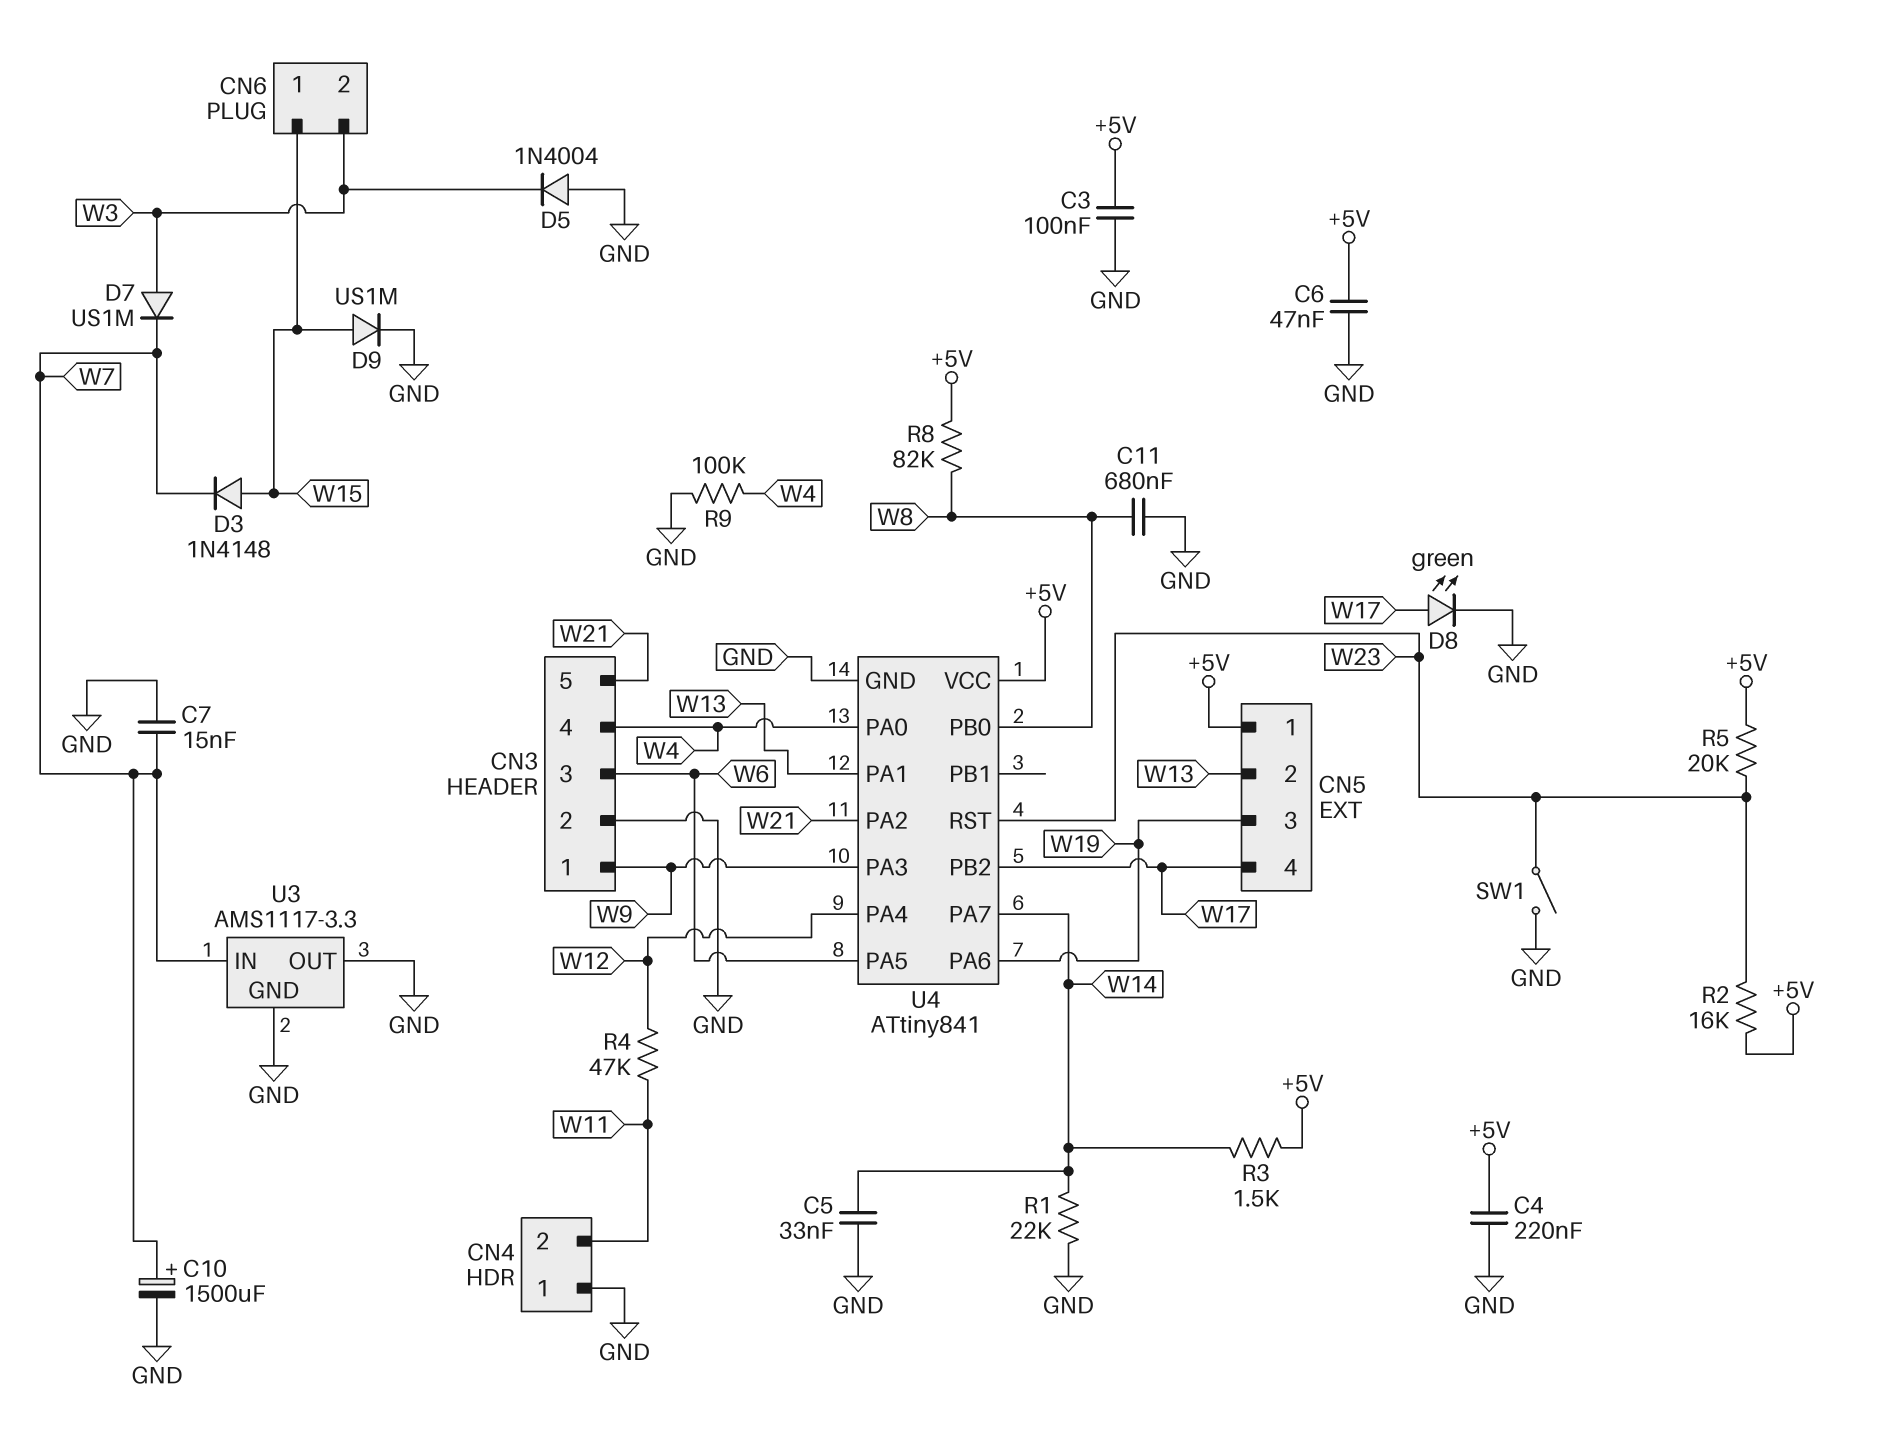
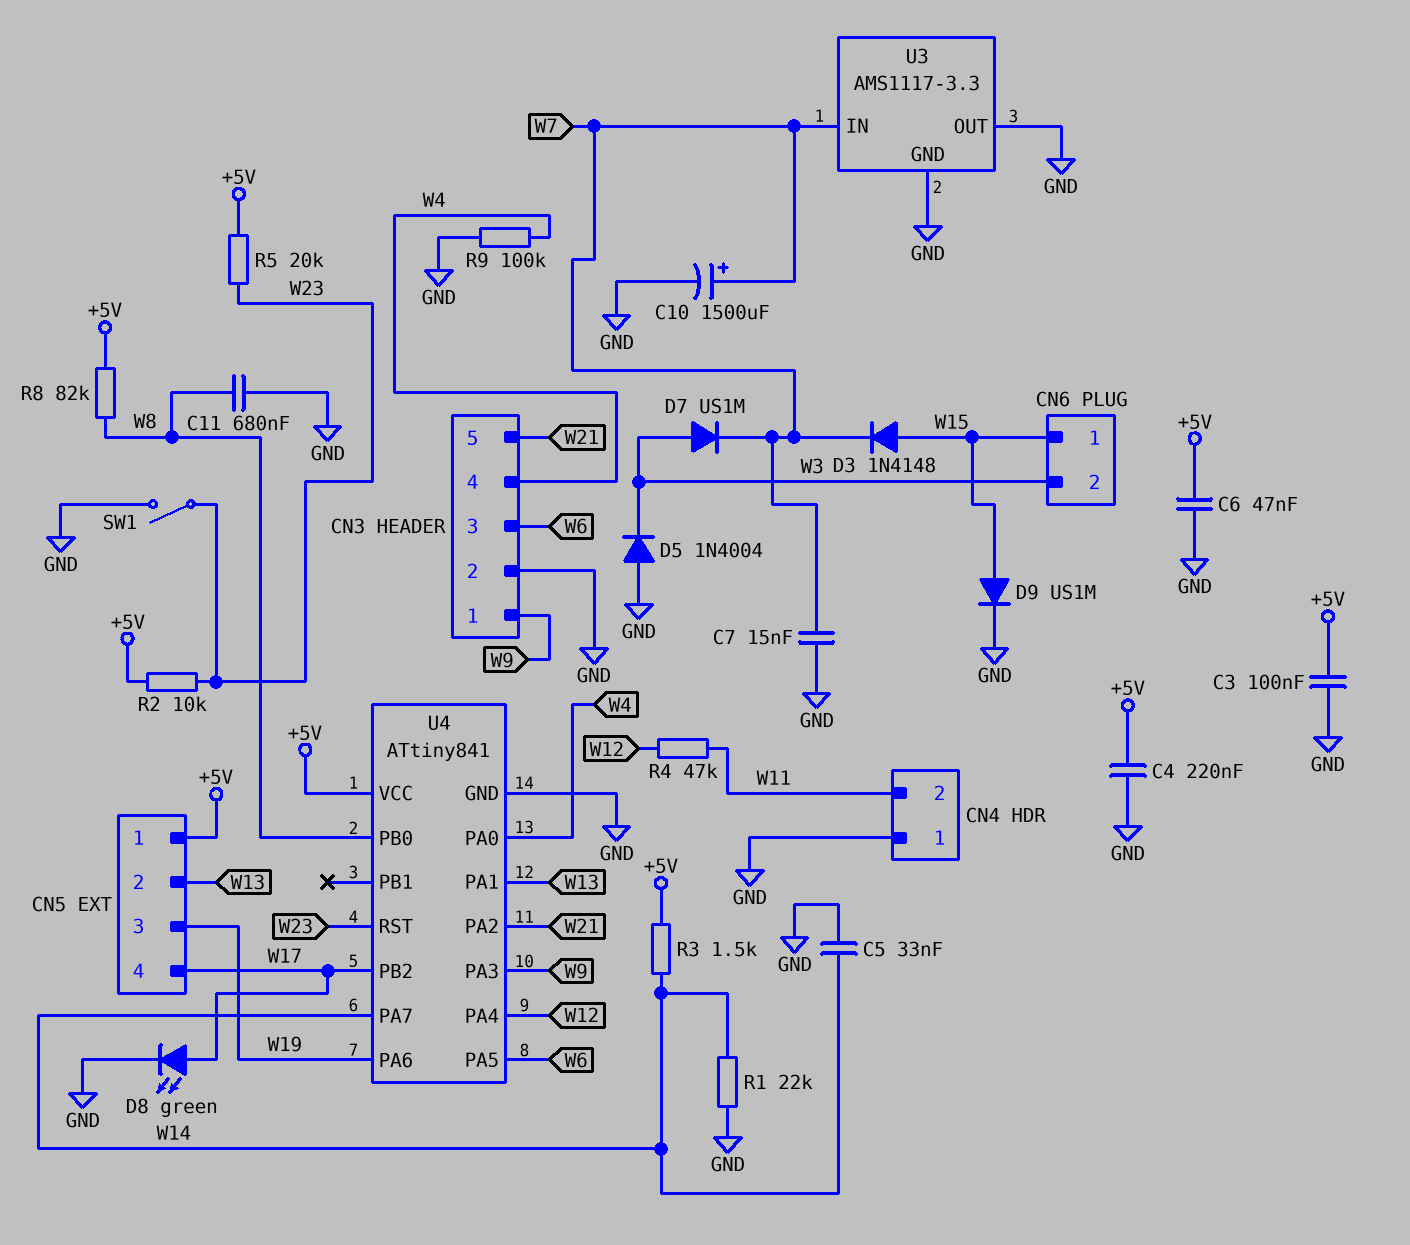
R2: 16k (+5V, W23) -> 10k (+5V, W23)

